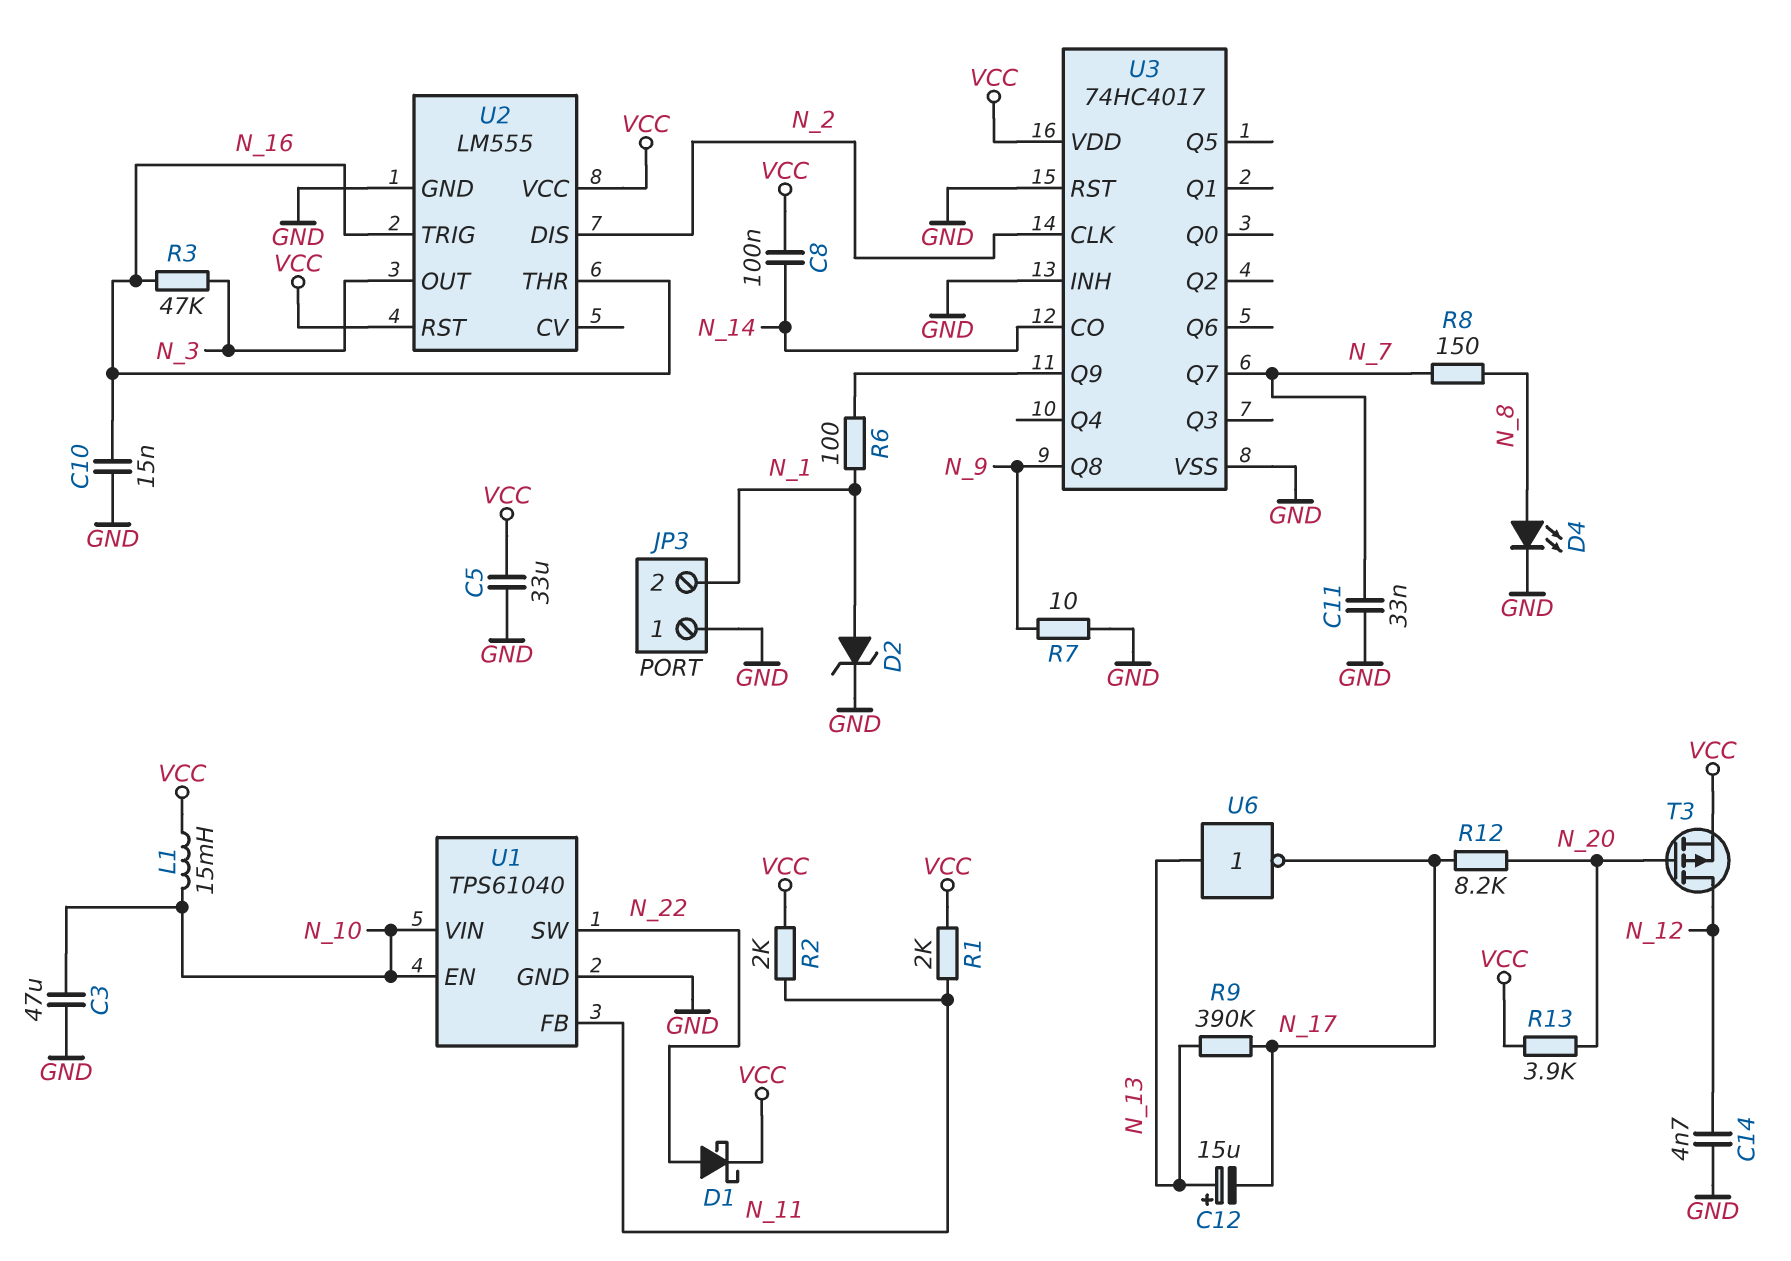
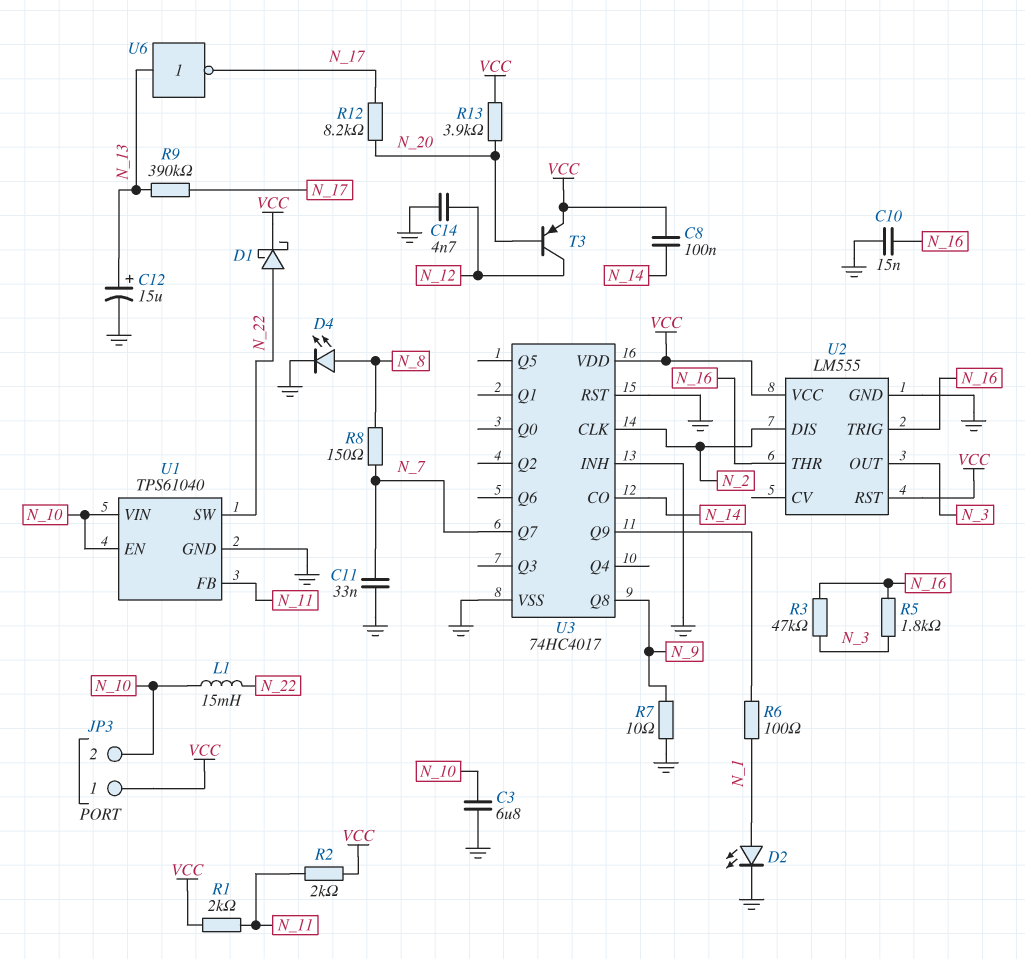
C3: 47uF (GND, N_10) -> 6.8uF (GND, N_10)
C5: 33uF (GND, VCC) -> none
C12: 15uF (plus N_13, minus N_17) -> 15uF (plus N_13, minus GND)
D2: zener (A N_1, K GND) -> LED (A N_1, K GND)
JP3 pin 1: GND -> VCC
JP3 pin 2: N_1 -> N_10
L1: 15mH (N_10, VCC) -> 15mH (N_10, N_22)
R5: none -> 1.8k (N_3, N_16)
T3: PMOS (G N_20, D N_12, S VCC) -> PNP (B N_20, C N_12, E VCC)

